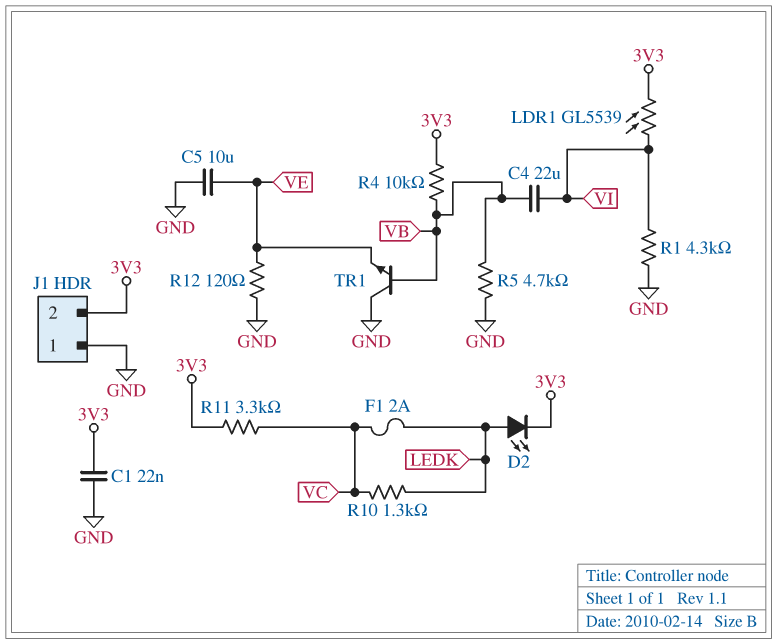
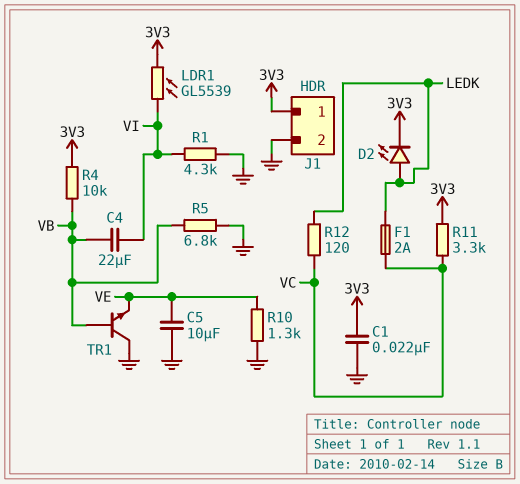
J1 pin 1: GND -> 3V3
J1 pin 2: 3V3 -> GND
R5: 4.7k (GND, VB) -> 6.8k (GND, VB)
R10: 1.3k (LEDK, VC) -> 1.3k (GND, VE)
R12: 120 (GND, VE) -> 120 (LEDK, VC)

